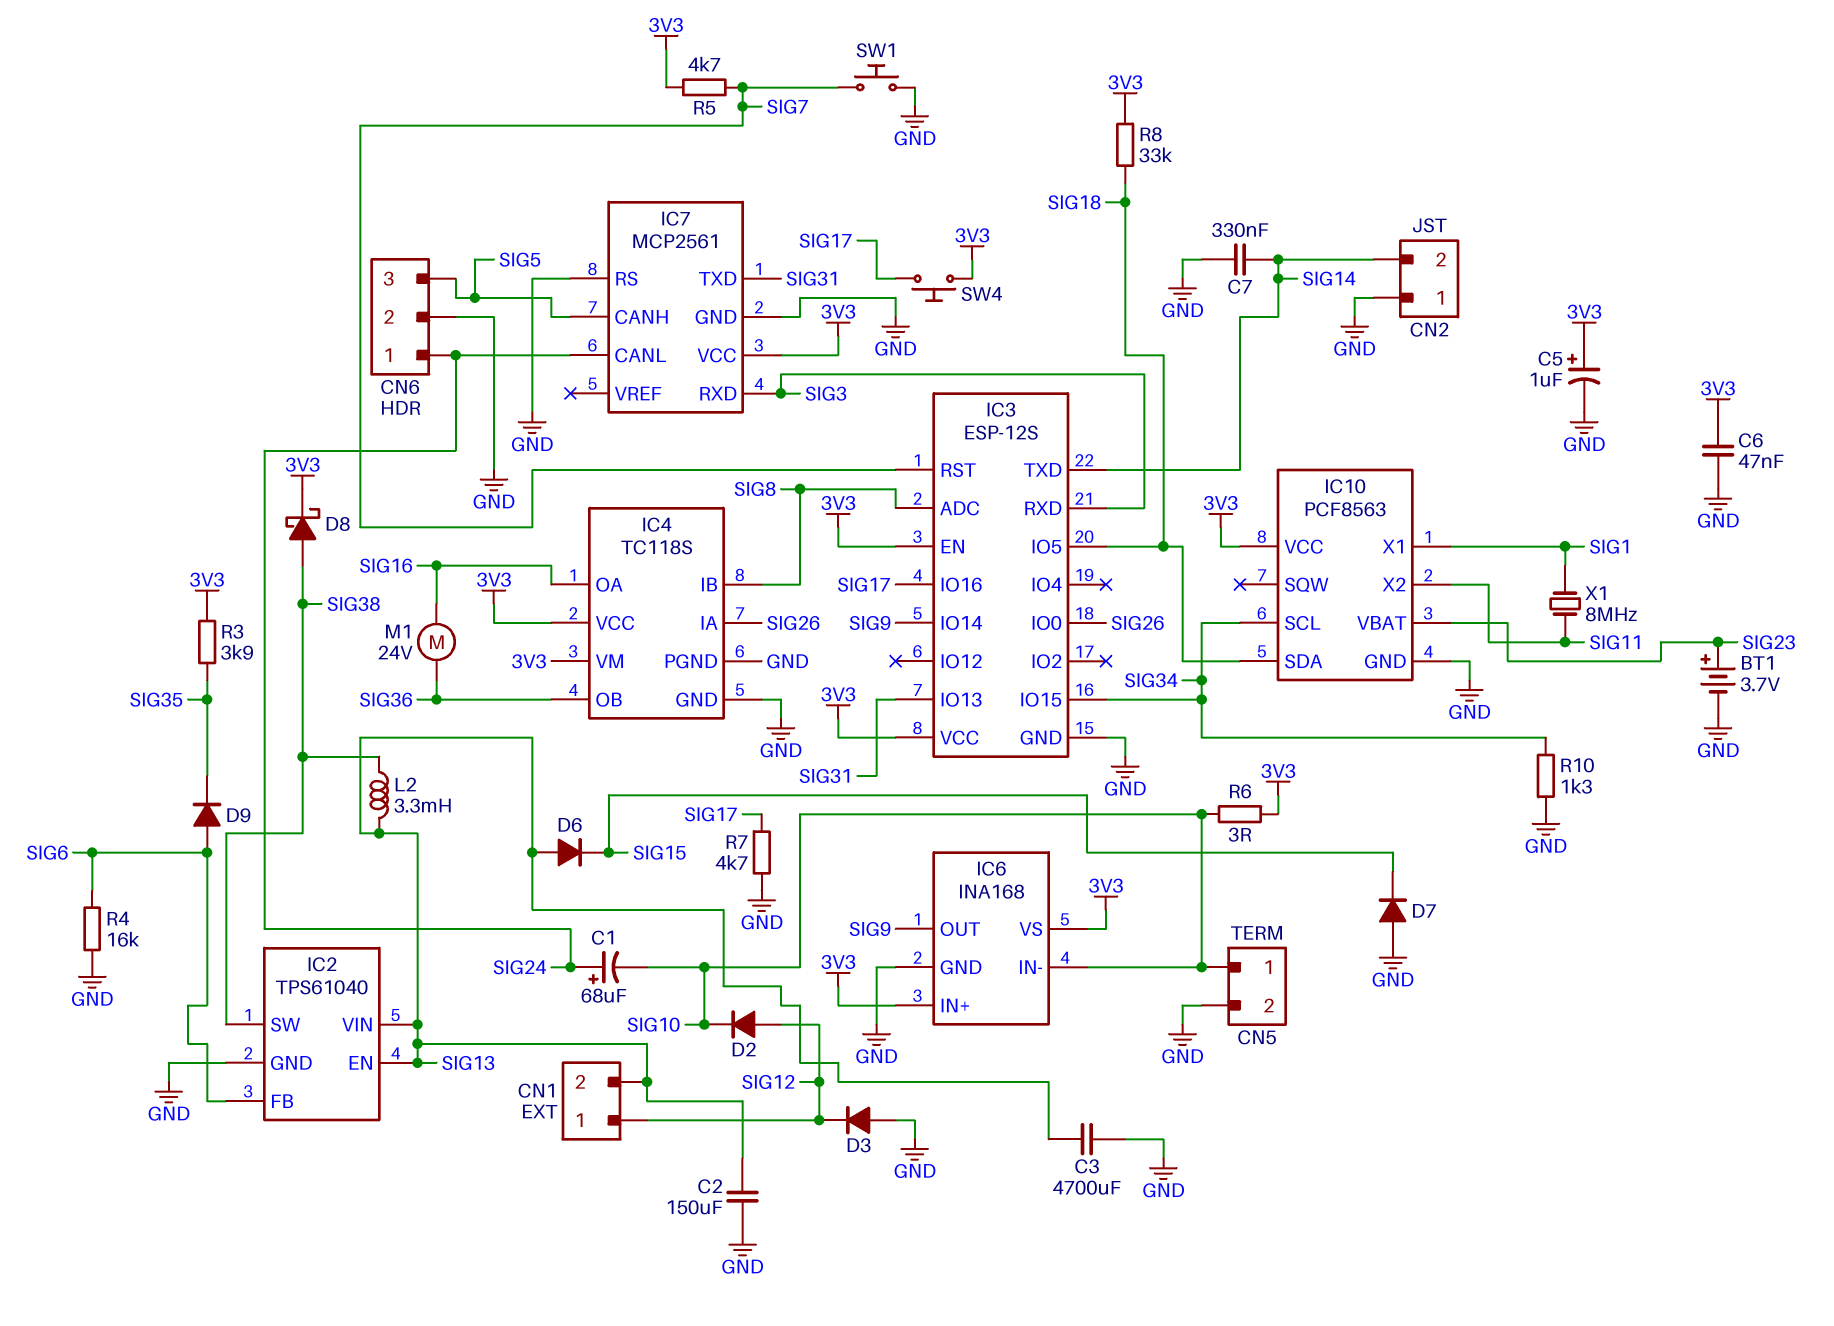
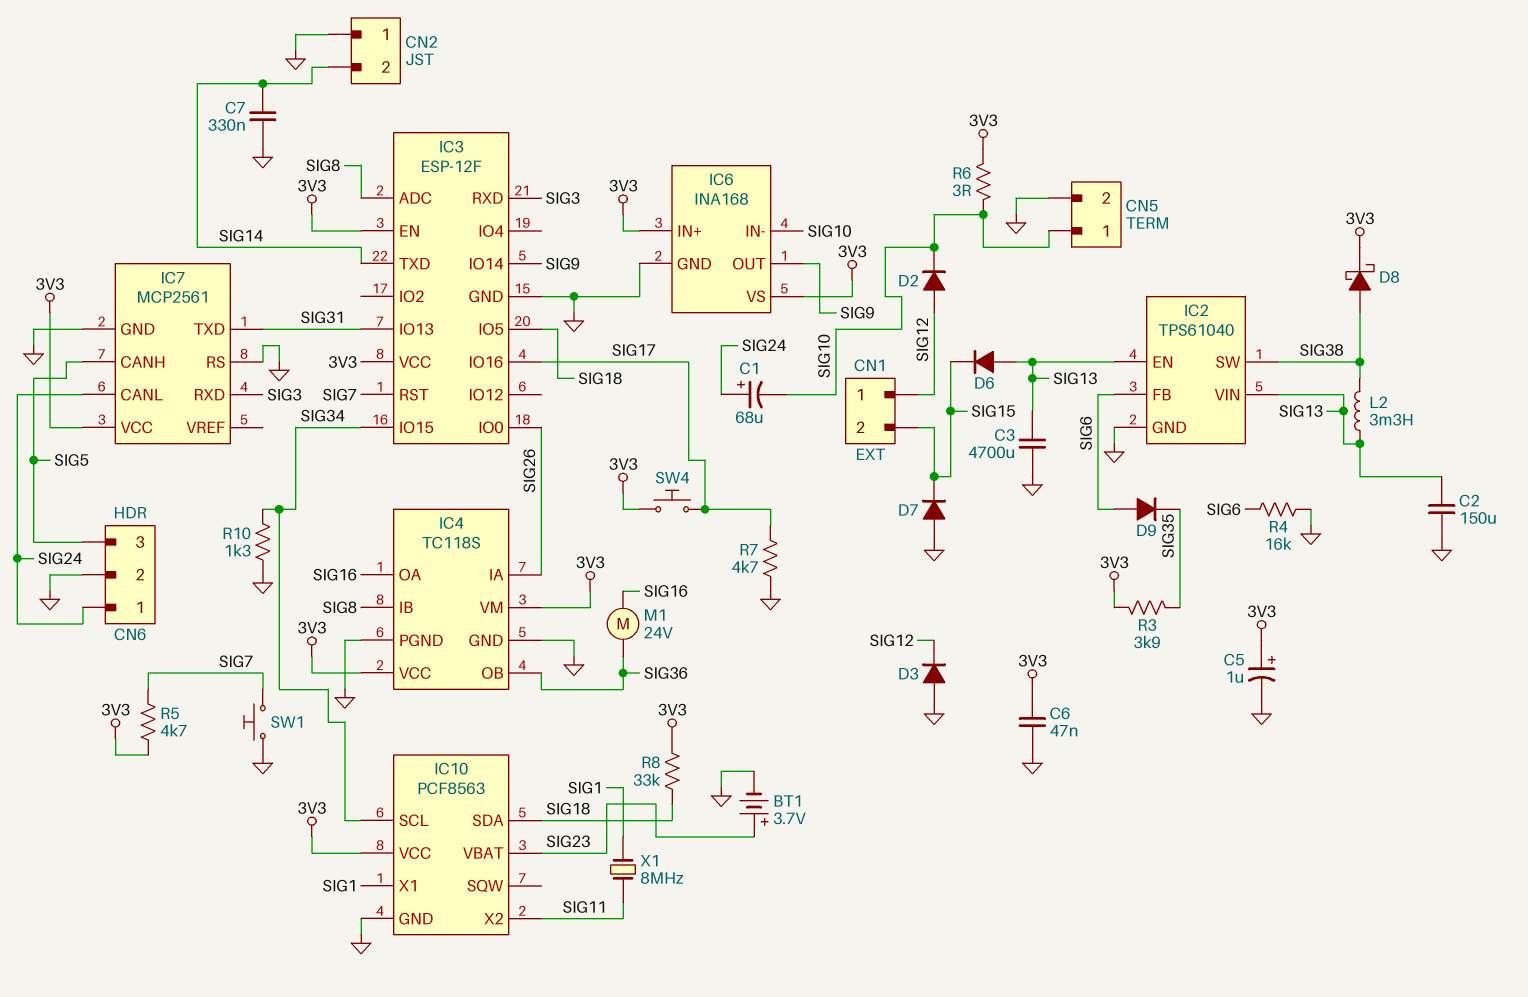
CN1 pin 2: SIG13 -> SIG15
IC3: ESP-12S -> ESP-12F

